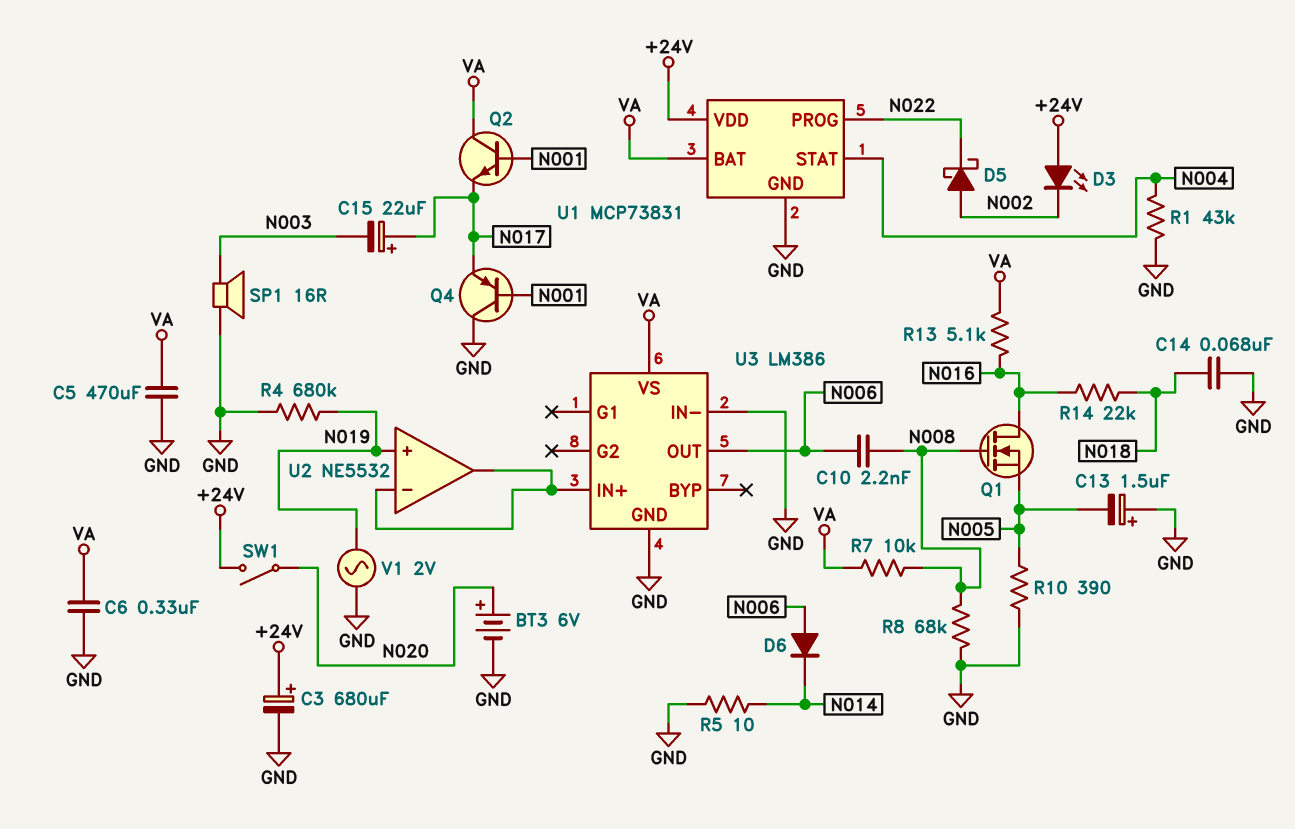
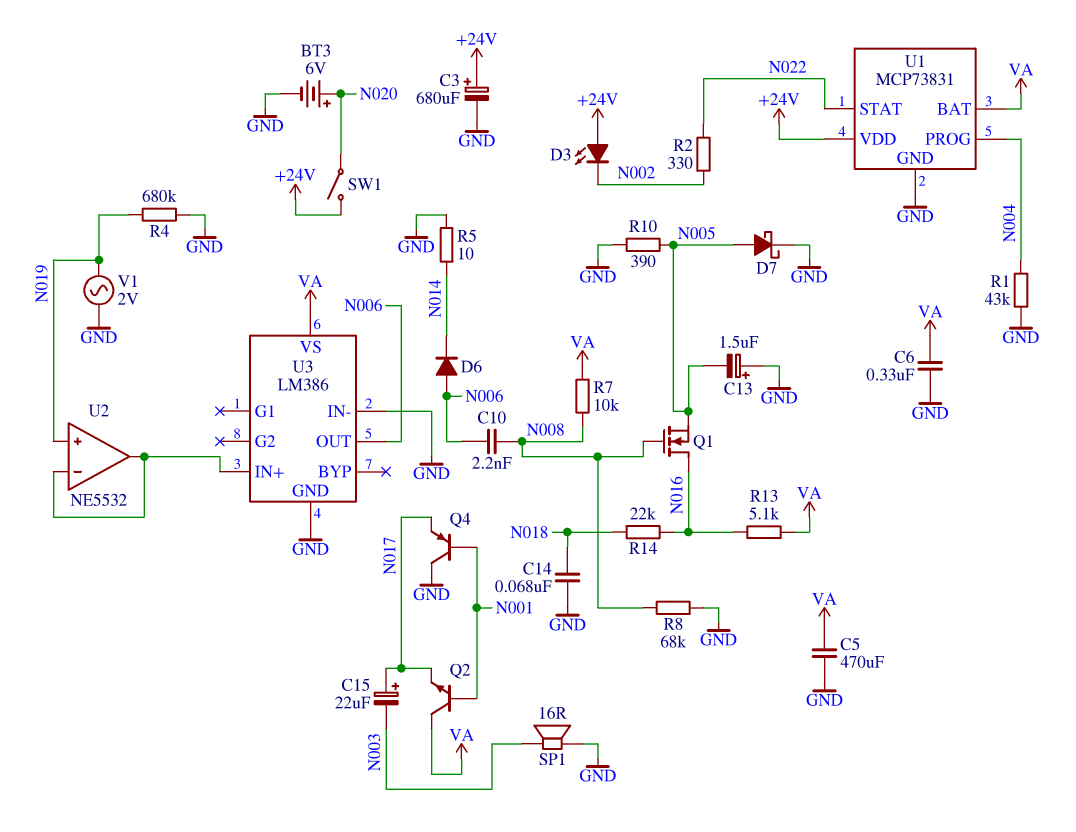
D5: schottky (A N002, K N022) -> none
D7: none -> schottky (A N005, K GND)
R2: none -> 330 (N002, N022)
U1 pin PROG: N022 -> N004
U1 pin STAT: N004 -> N022

